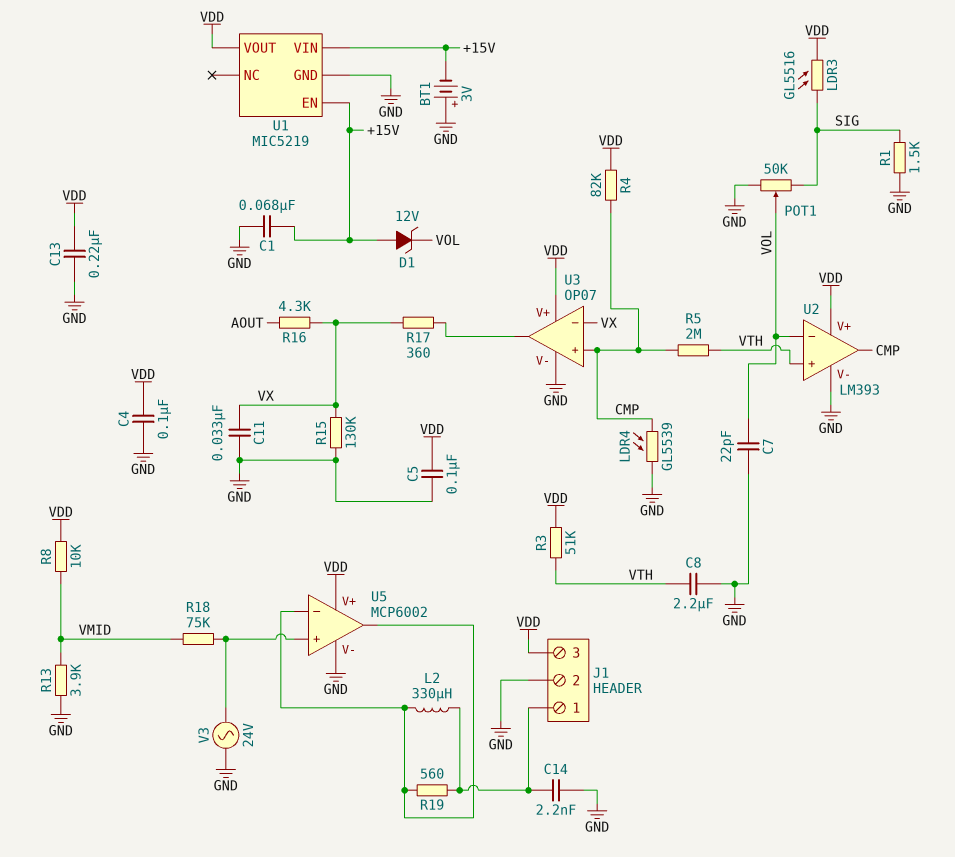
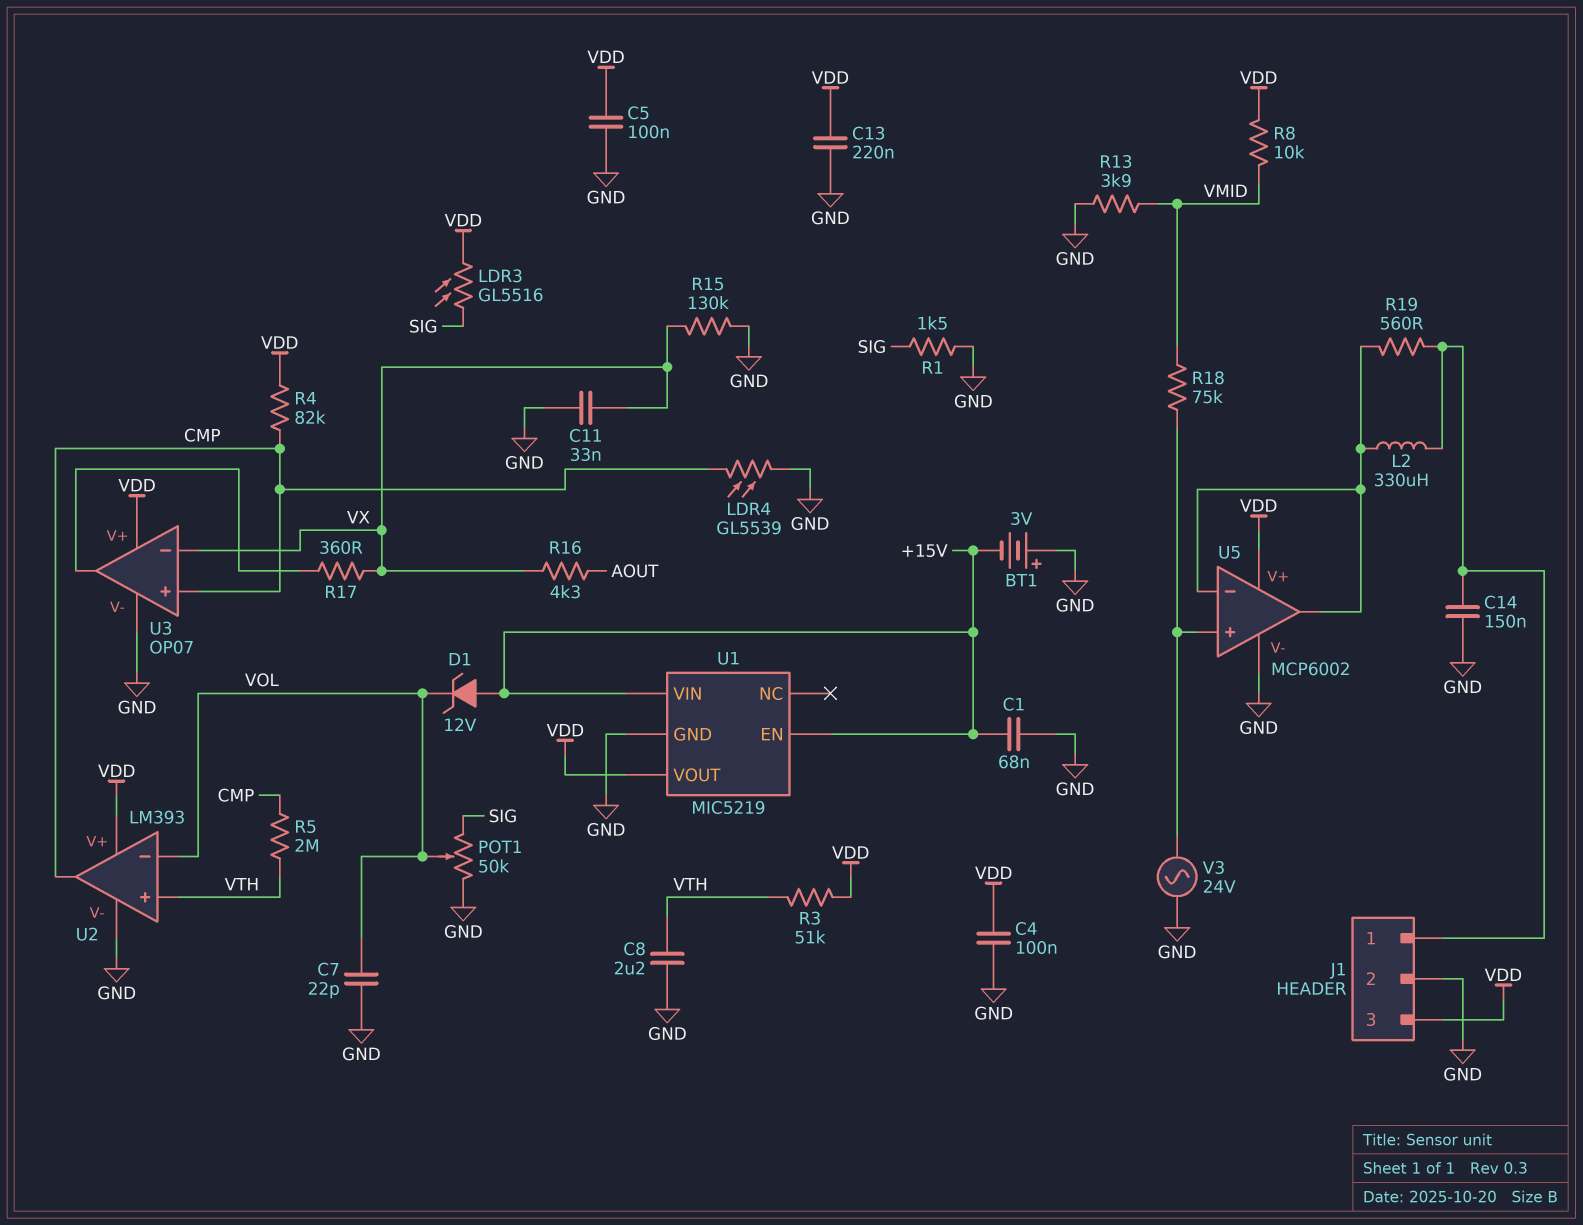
C14: 2.2nF (GND, J1/1) -> 150nF (GND, J1/1)

